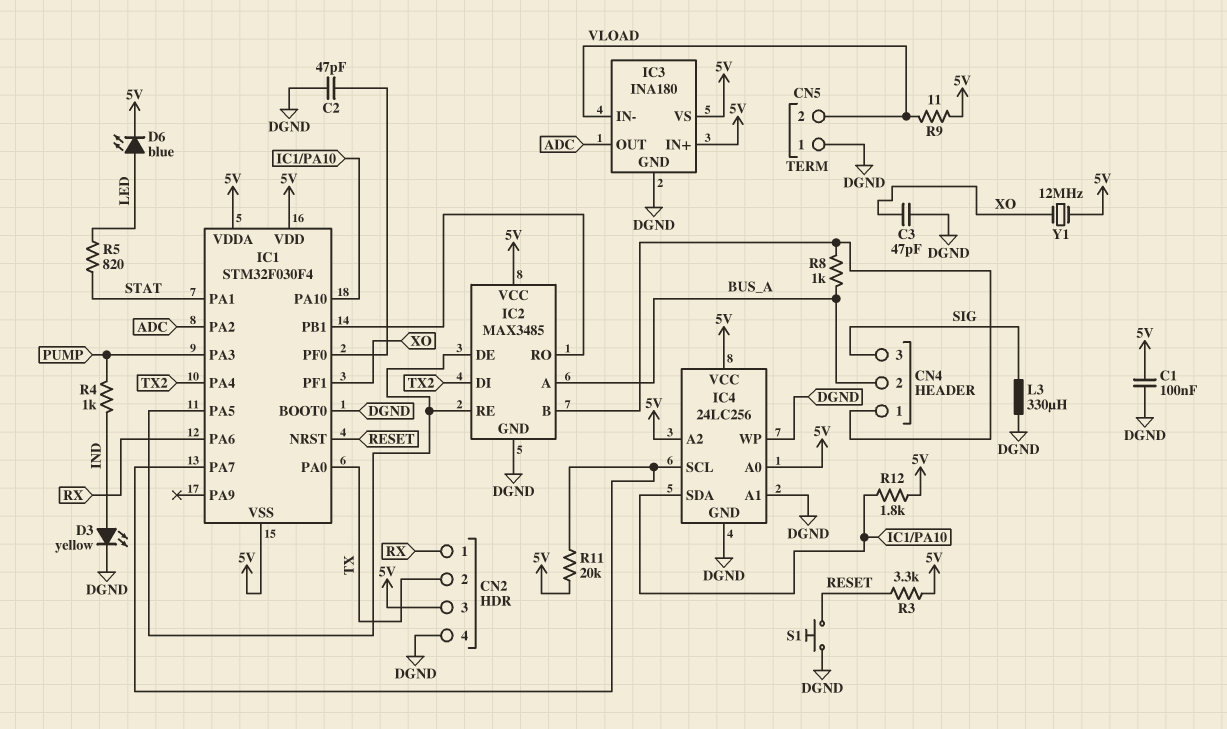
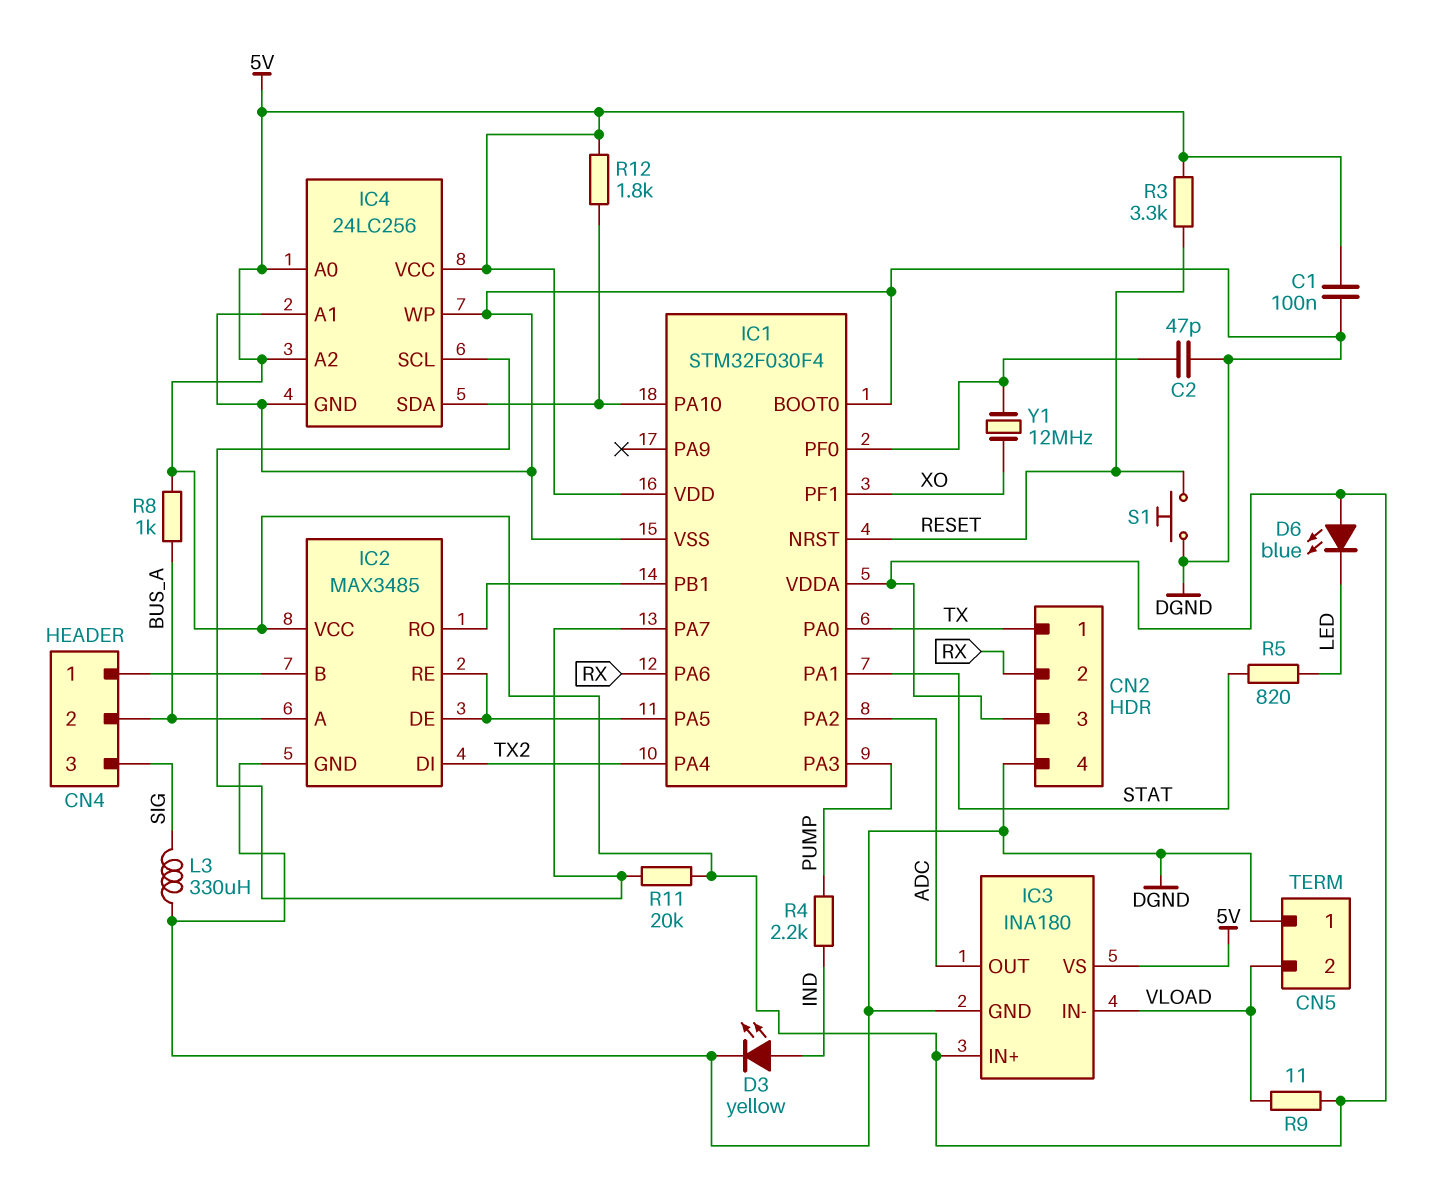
C3: 47pF (DGND, XO) -> none
CN2 pin 1: RX -> TX
CN2 pin 2: TX -> RX
D6: LED blue (A LED, K 5V) -> LED blue (A 5V, K LED)
IC1 pin VSS: 5V -> DGND
R4: 1k (IND, PUMP) -> 2.2k (IND, PUMP)
R8: 1k (BUS_A, CN4/1) -> 1k (5V, BUS_A)
Y1: 12MHz (5V, XO) -> 12MHz (IC1/PF0, XO)

